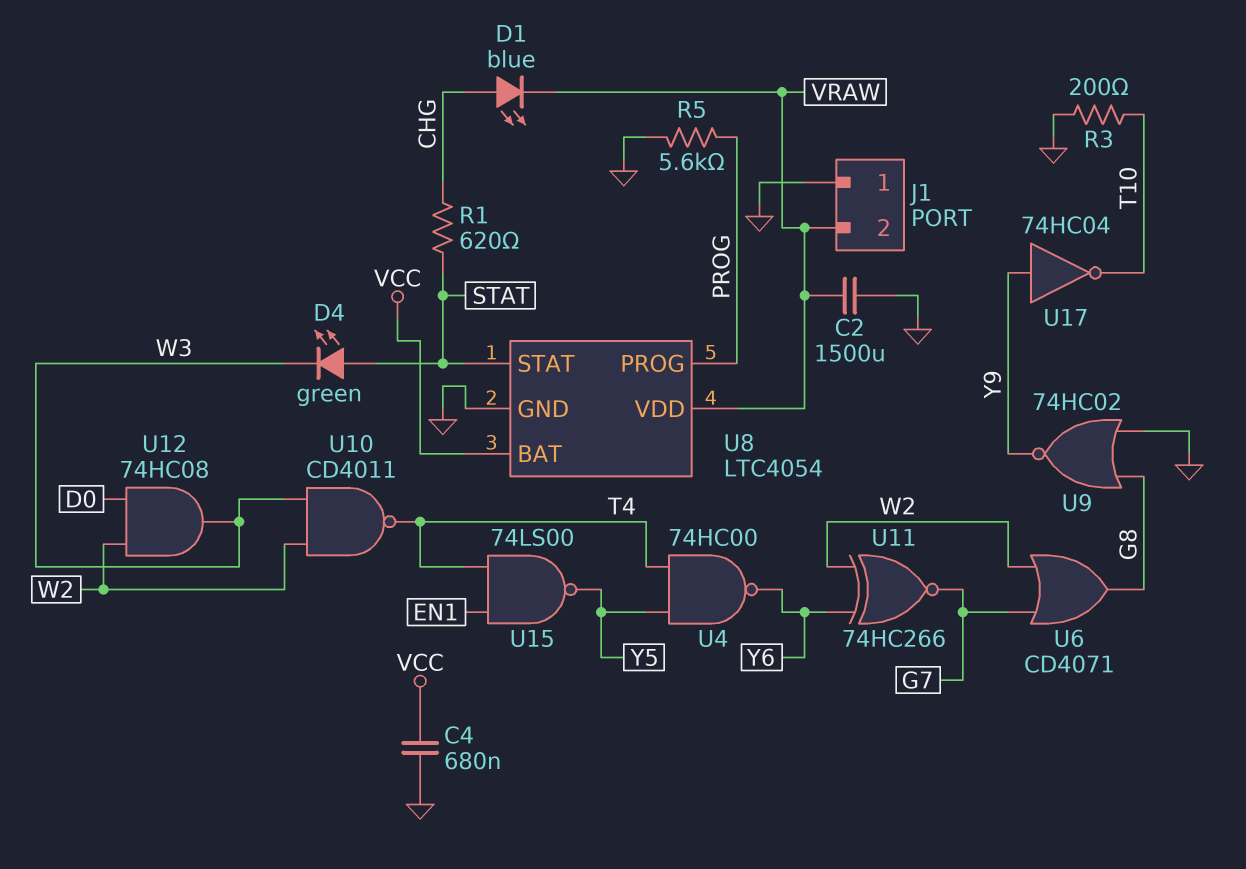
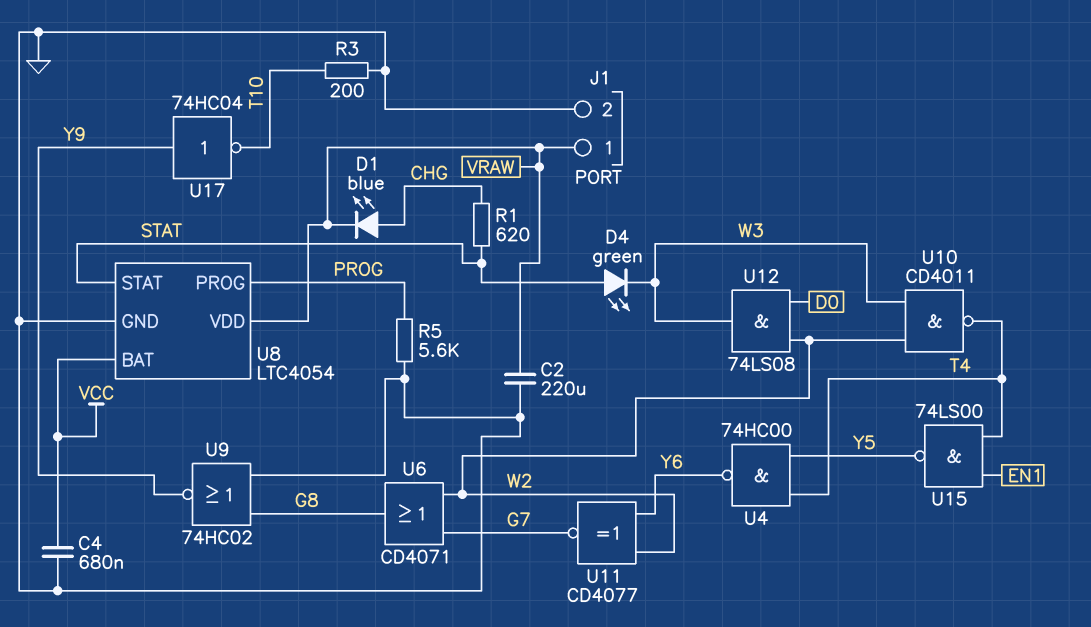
C2: 1500uF (GND, VRAW) -> 220uF (GND, VRAW)
J1 pin 1: GND -> VRAW
J1 pin 2: VRAW -> GND
U11: XNOR 74HC266 (in W2, in Y6, out G7) -> XNOR CD4077 (in W2, in Y6, out G7)
U12: AND 74HC08 (in D0, in W2, out W3) -> AND 74LS08 (in D0, in W2, out W3)

